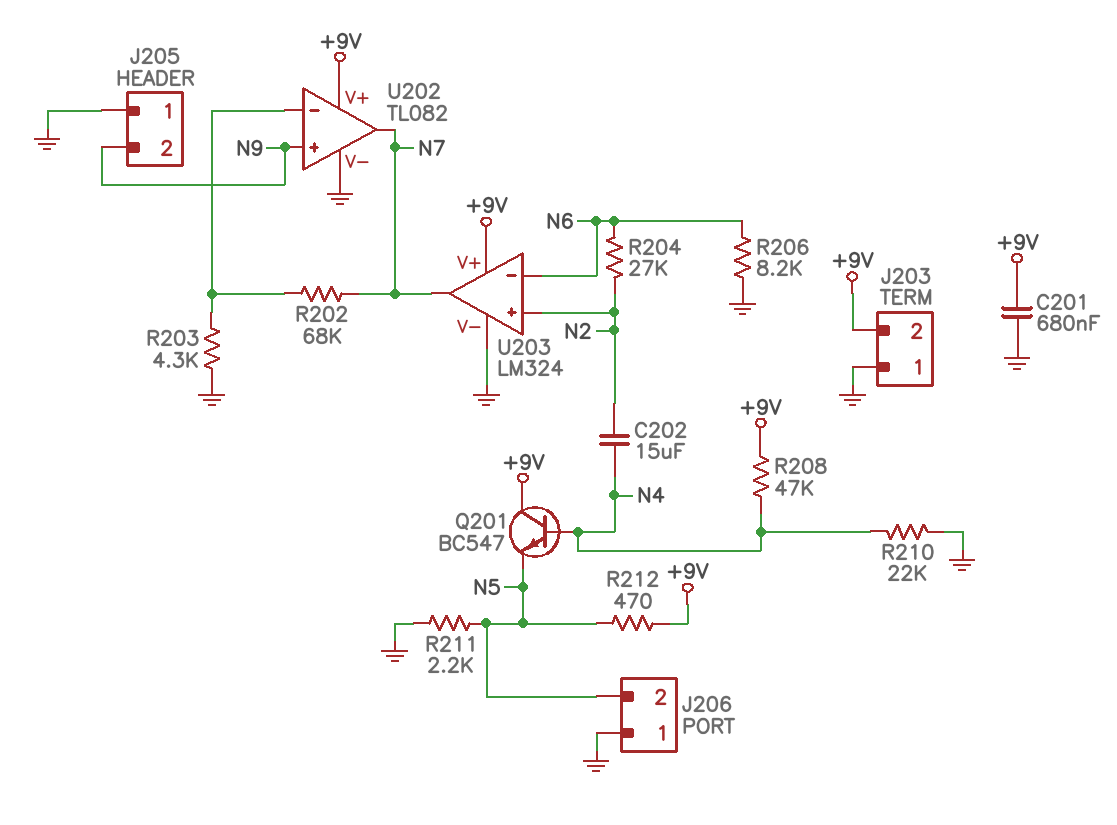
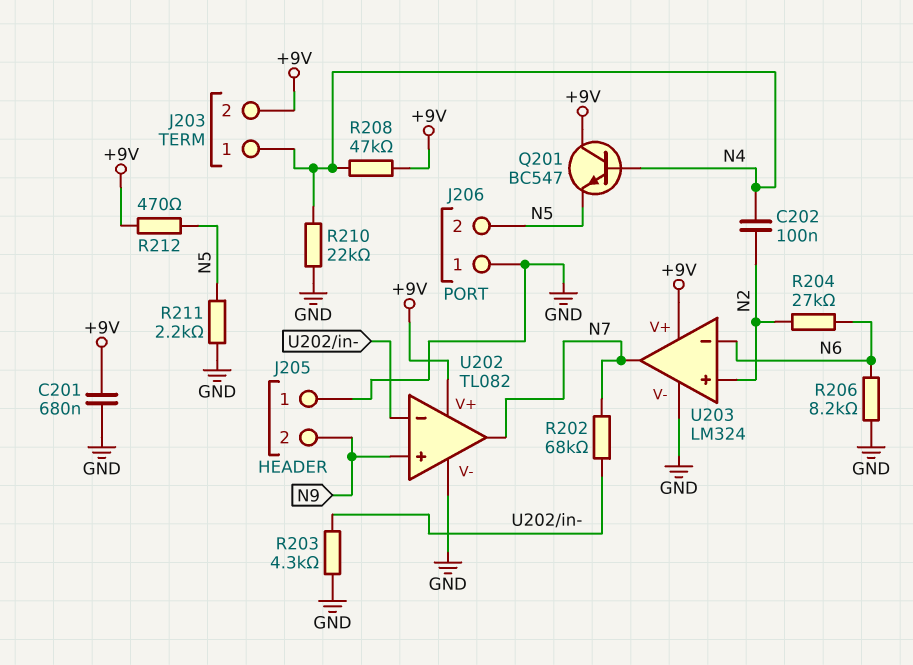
C202: 15uF (N2, N4) -> 100nF (N2, N4)
J203 pin 1: GND -> N4

